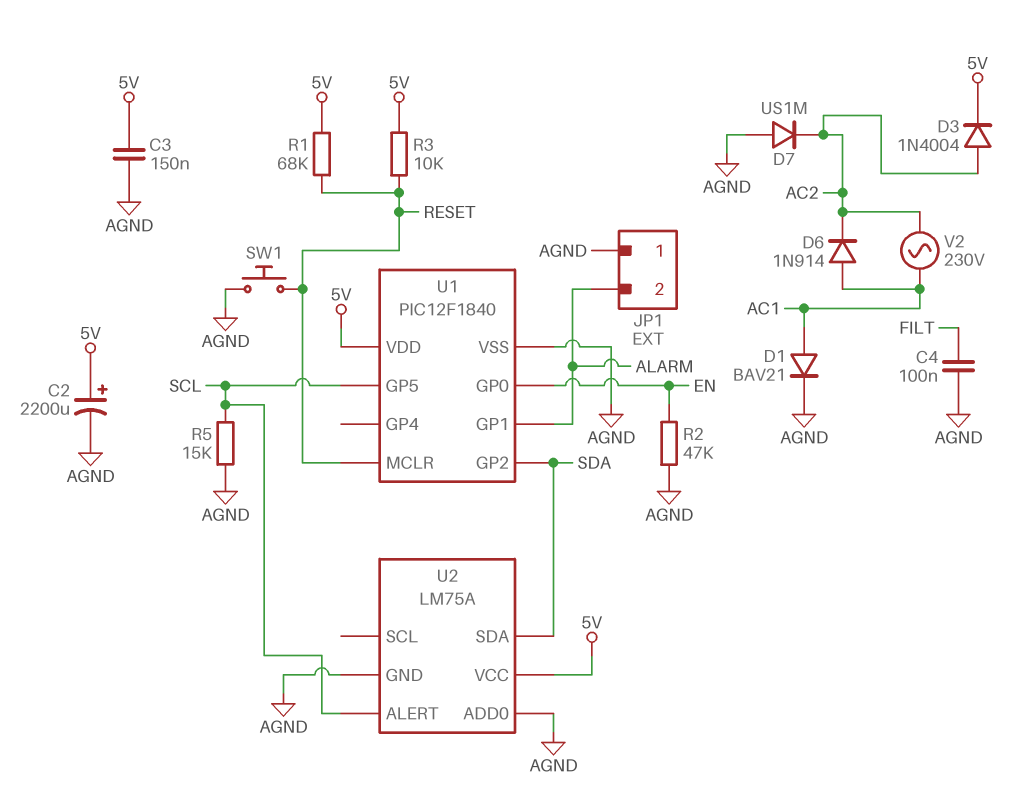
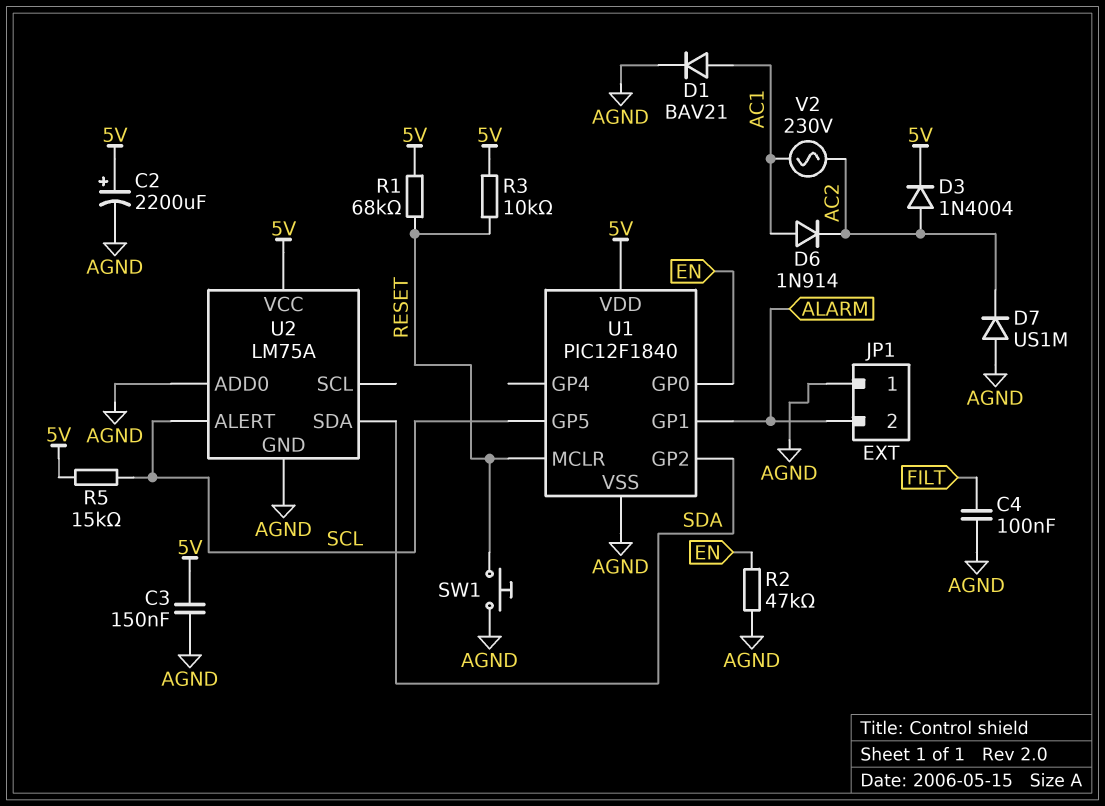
R5: 15k (AGND, SCL) -> 15k (5V, SCL)

